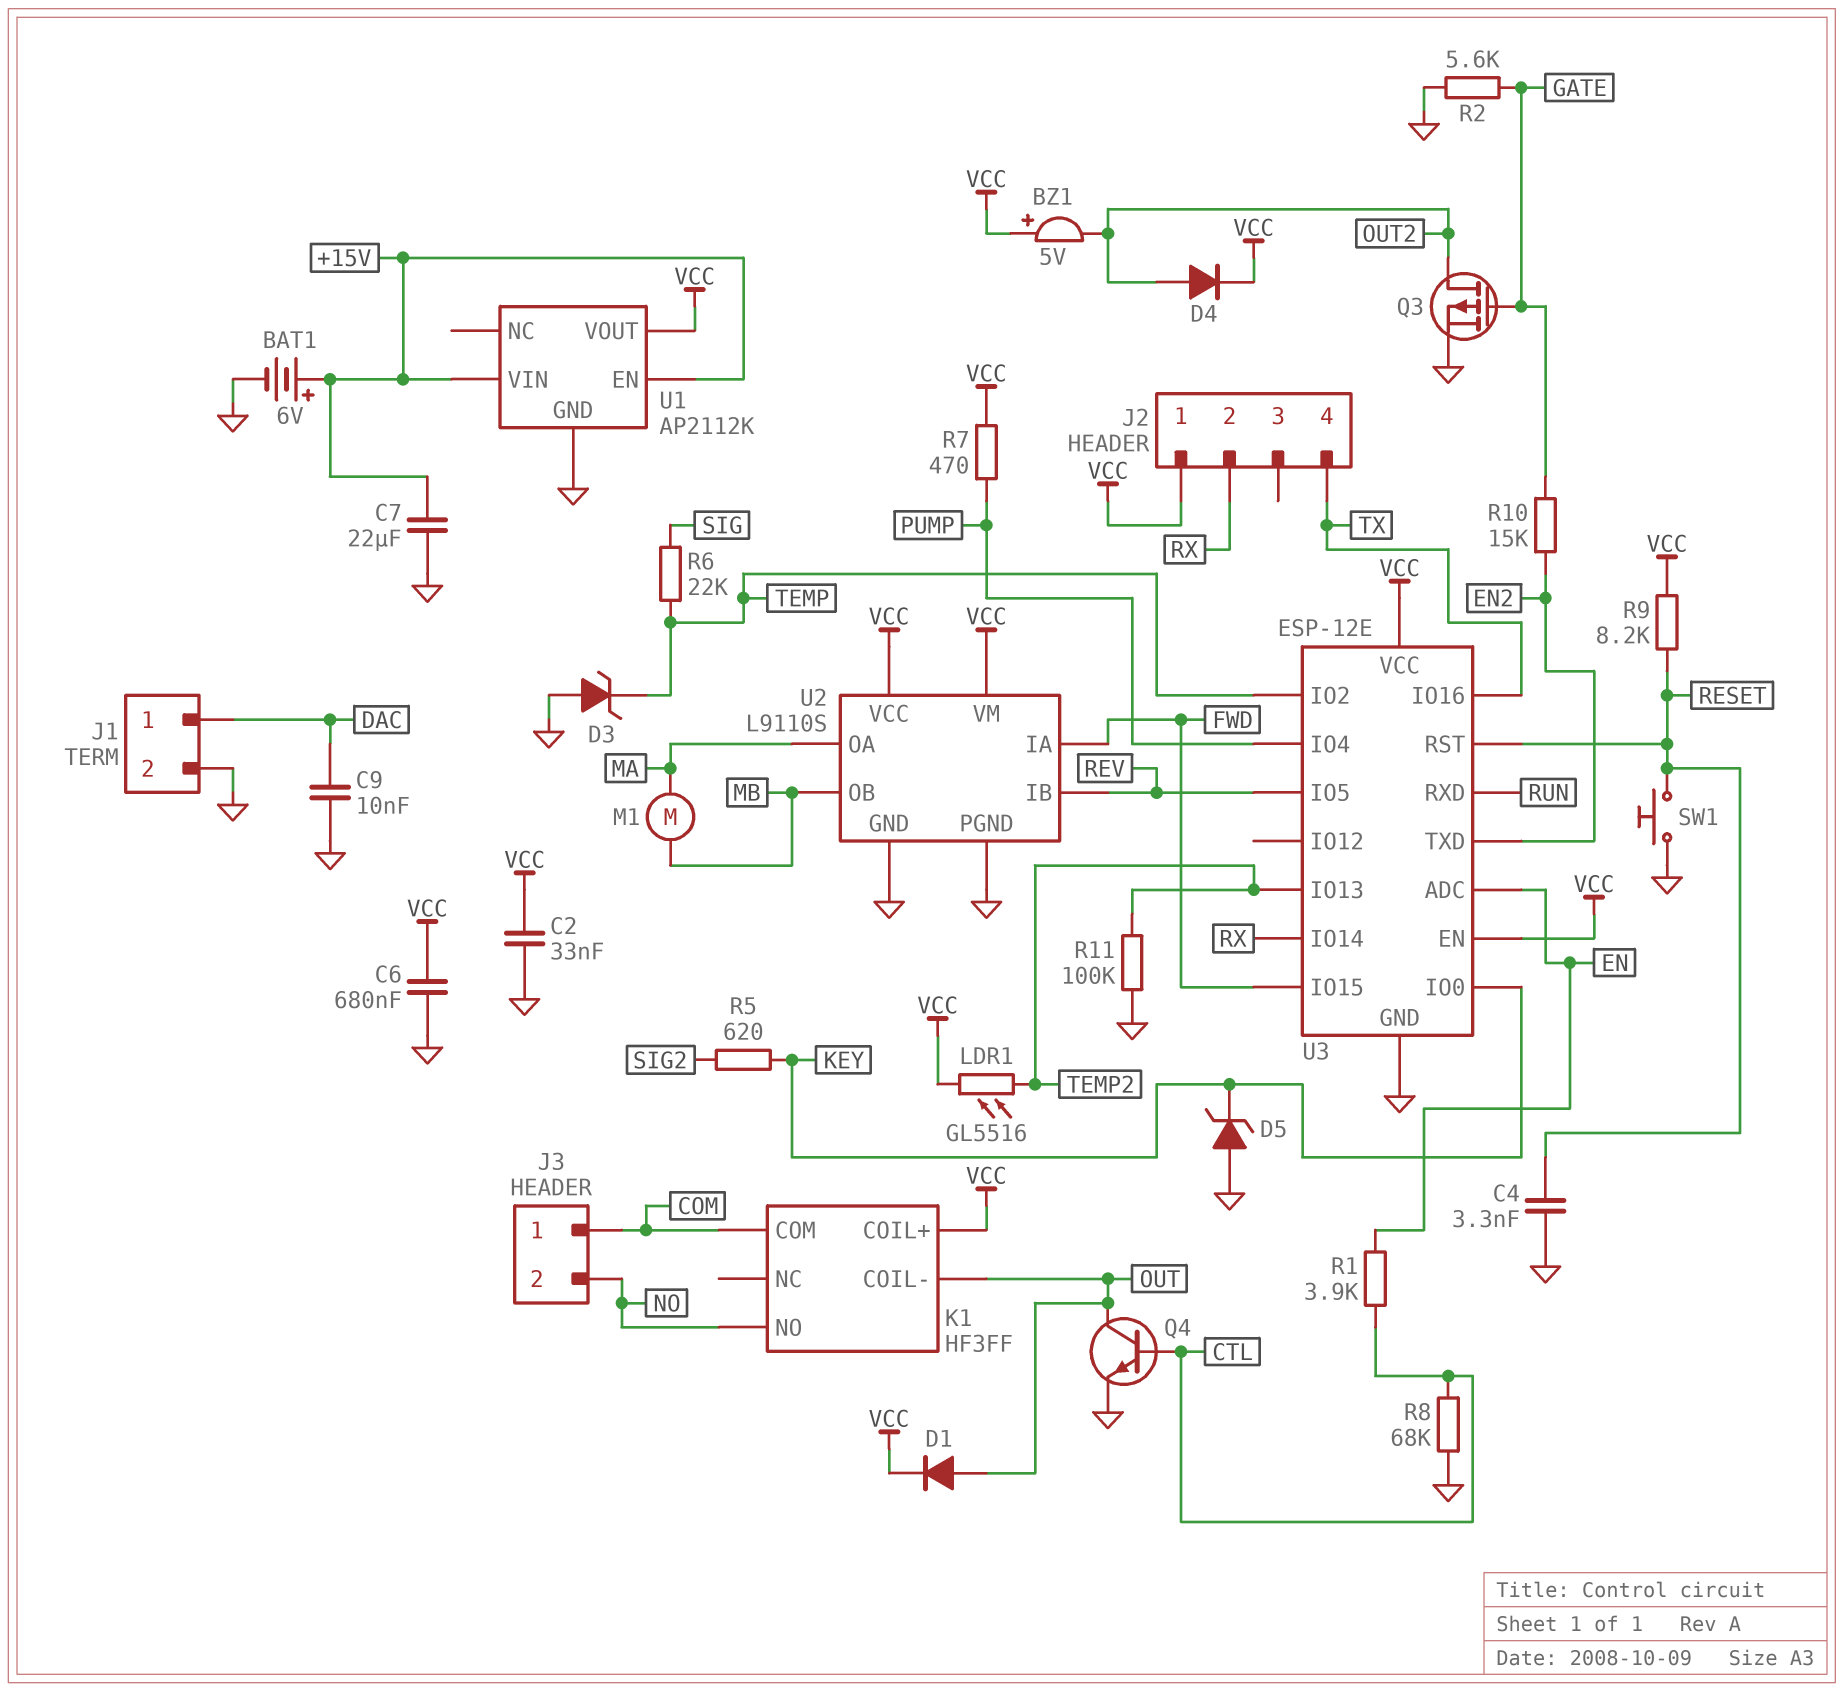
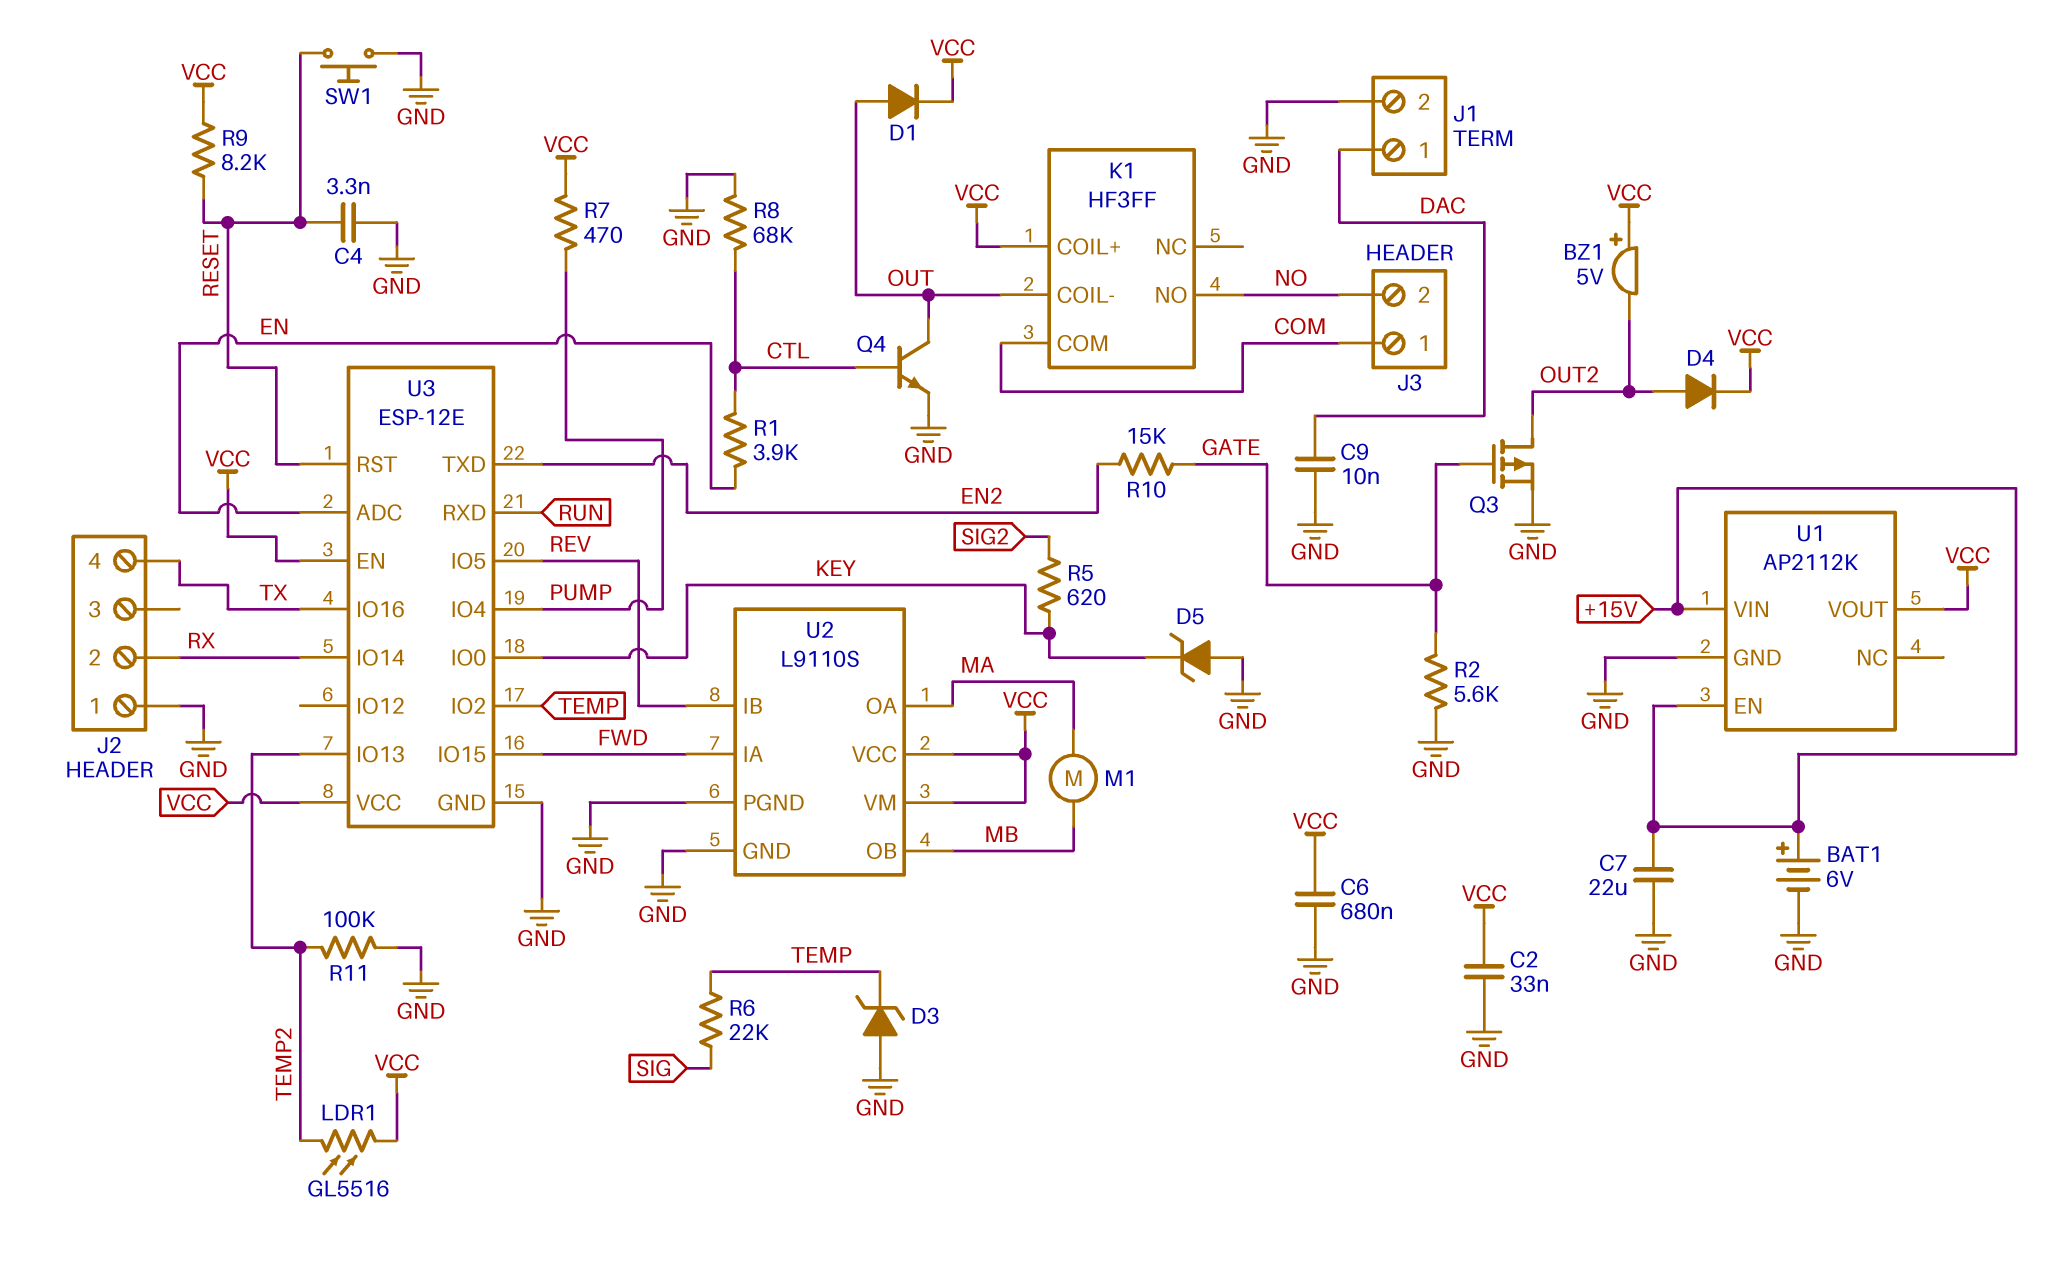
J2 pin 1: VCC -> GND

